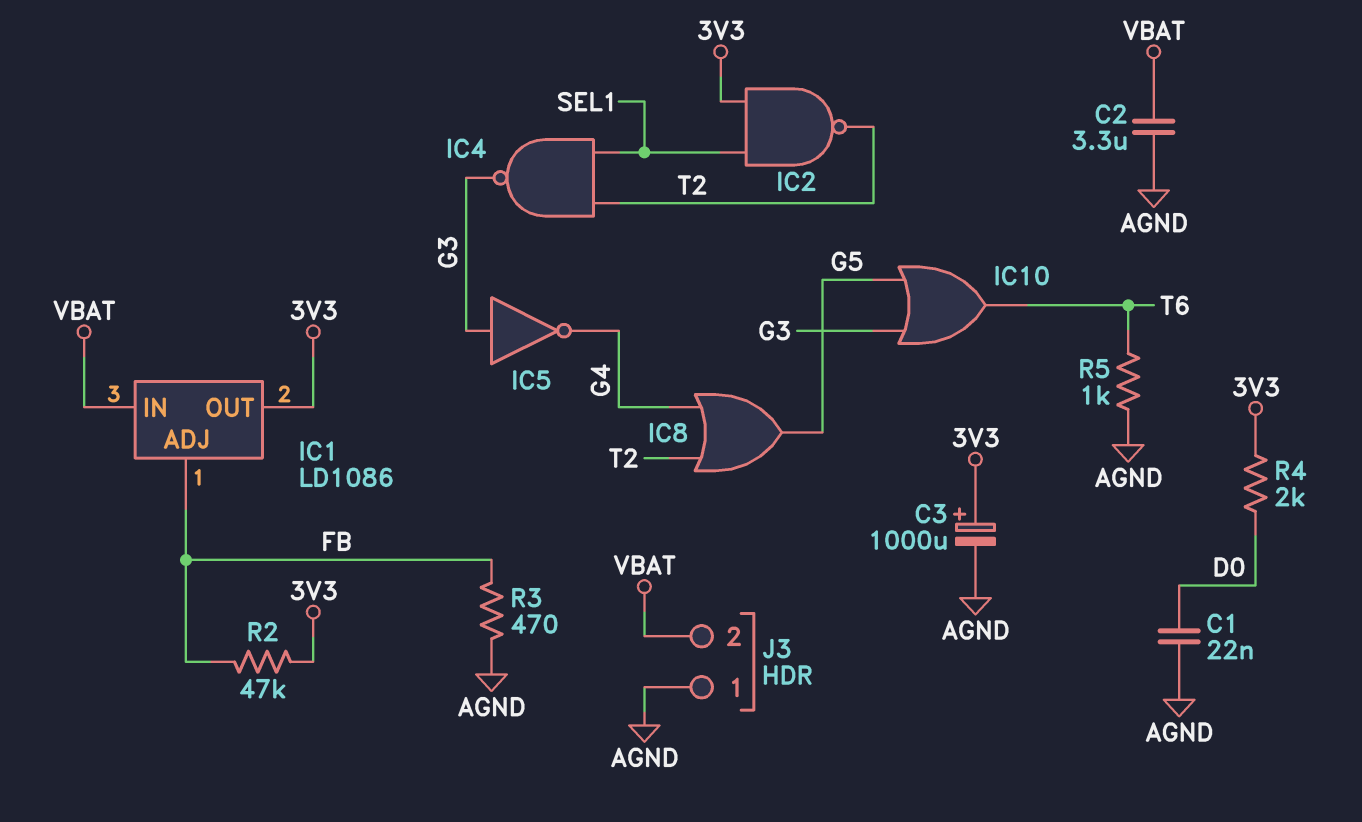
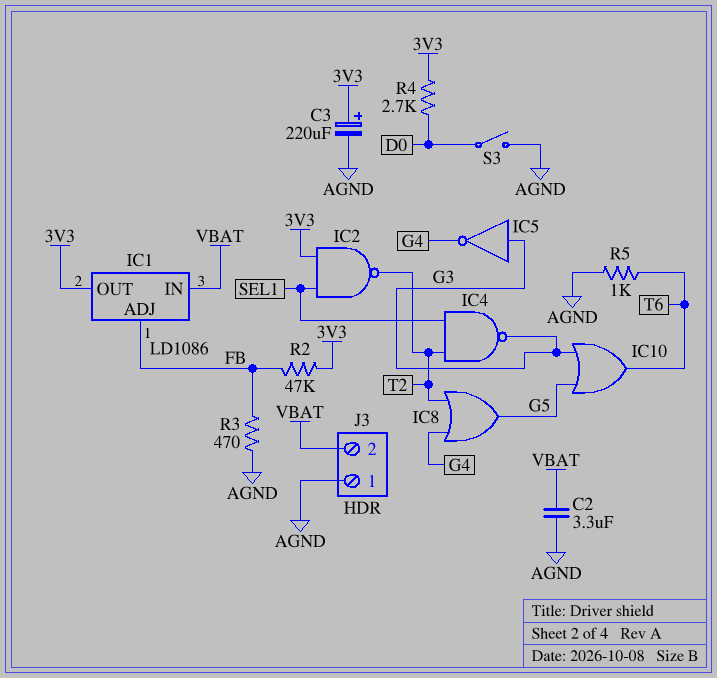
C1: 22nF (AGND, D0) -> none
C3: 1000uF (plus 3V3, minus AGND) -> 220uF (plus 3V3, minus AGND)
R4: 2k (3V3, D0) -> 2.7k (3V3, D0)
S3: none -> switch (AGND, D0)

